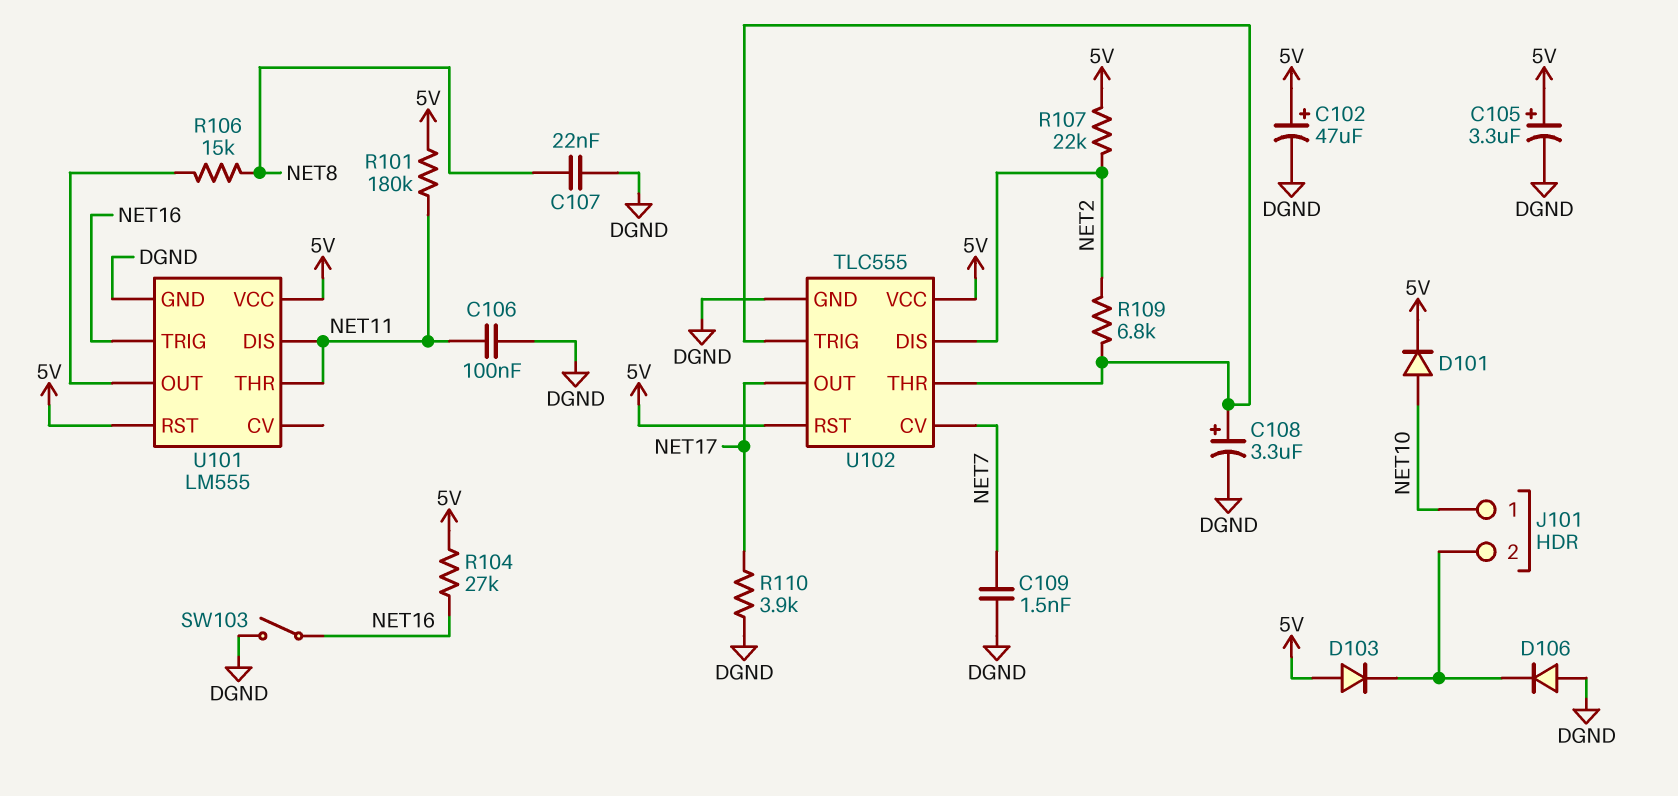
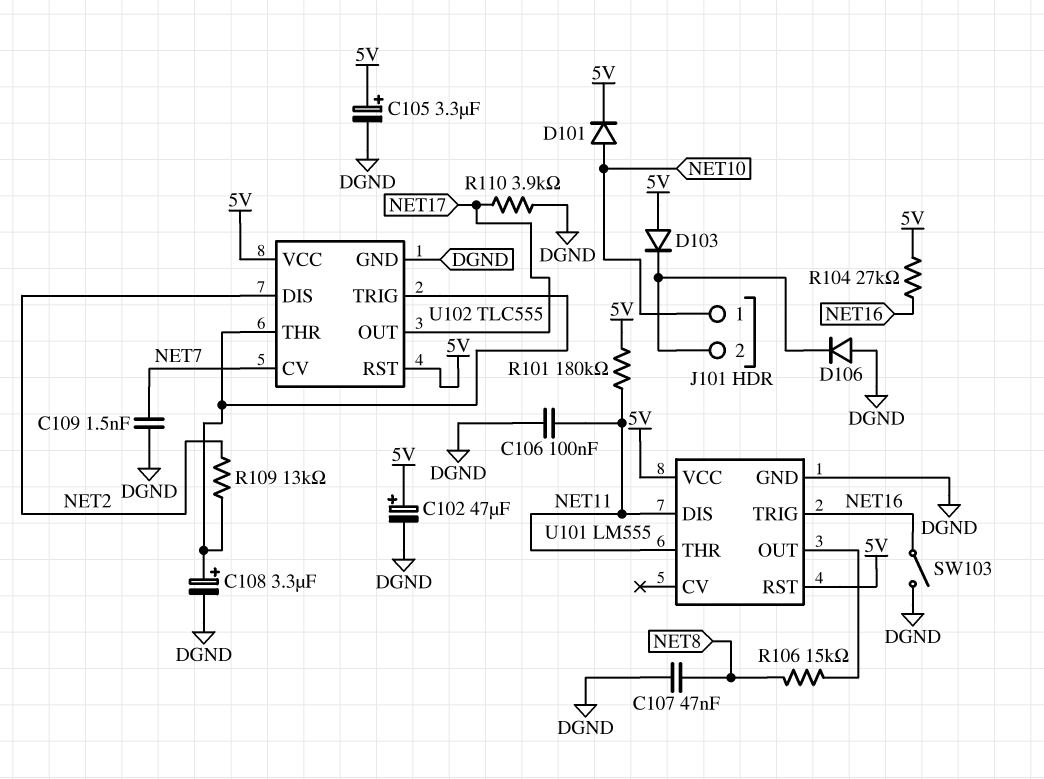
C107: 22nF (DGND, NET8) -> 47nF (DGND, NET8)
R107: 22k (5V, NET2) -> none
R109: 6.8k (NET2, U102/THR) -> 13k (NET2, U102/THR)

